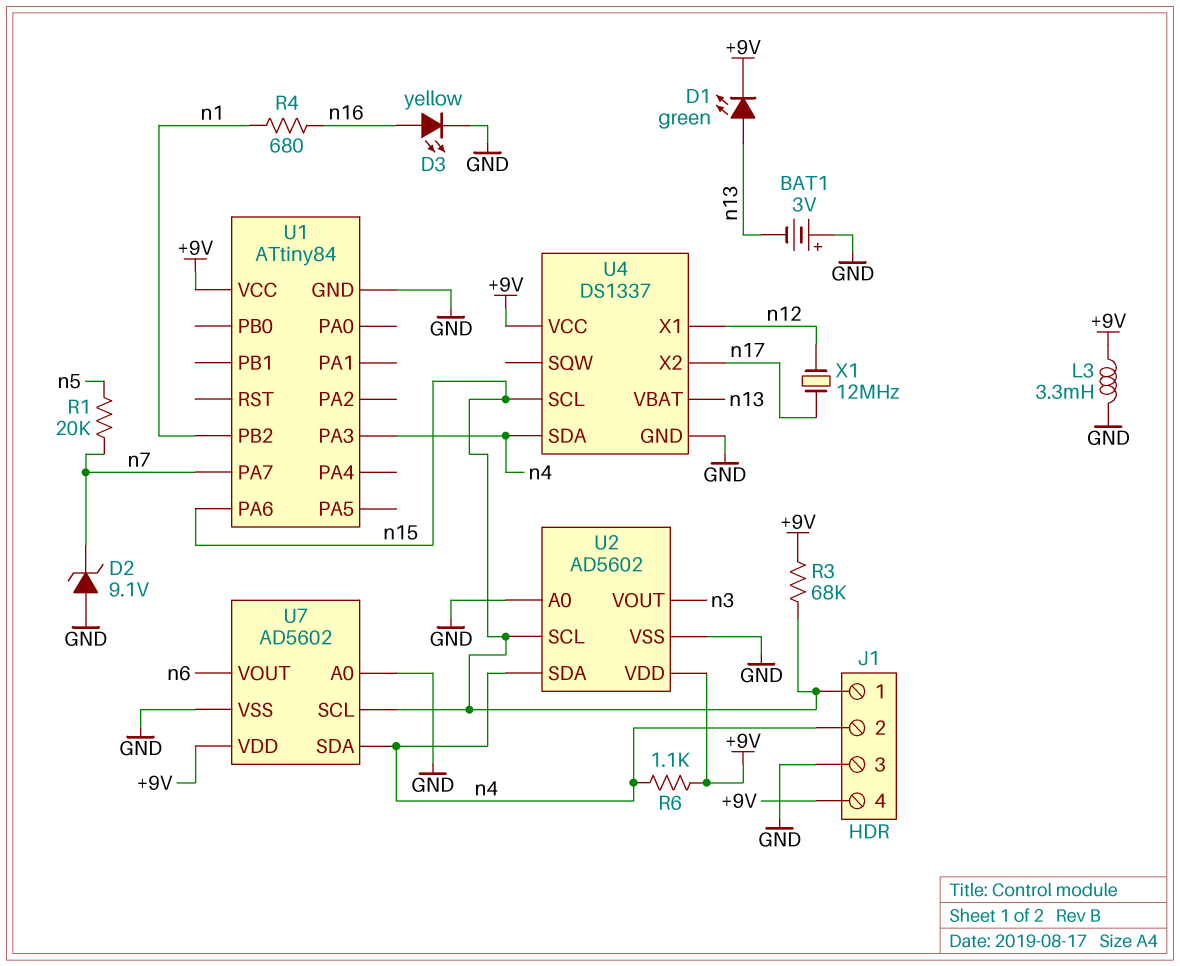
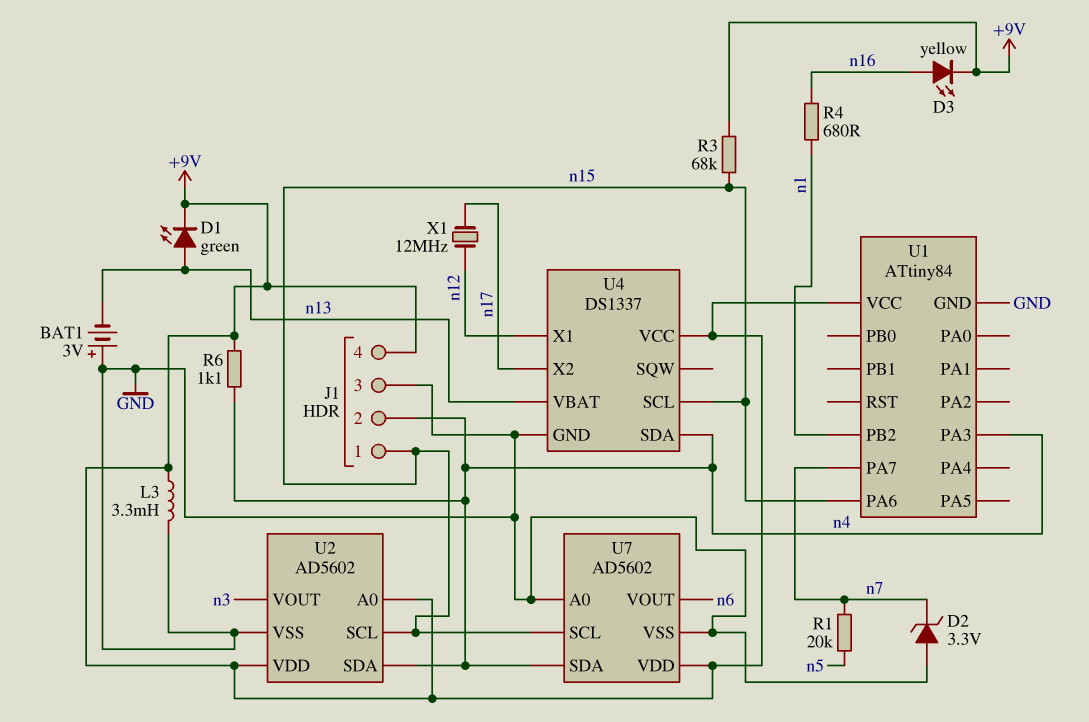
D2: zener 9.1V (A GND, K n7) -> zener 3.3V (A GND, K n7)
D3: LED yellow (A n16, K GND) -> LED yellow (A n16, K +9V)
U2 pin A0: GND -> +9V

